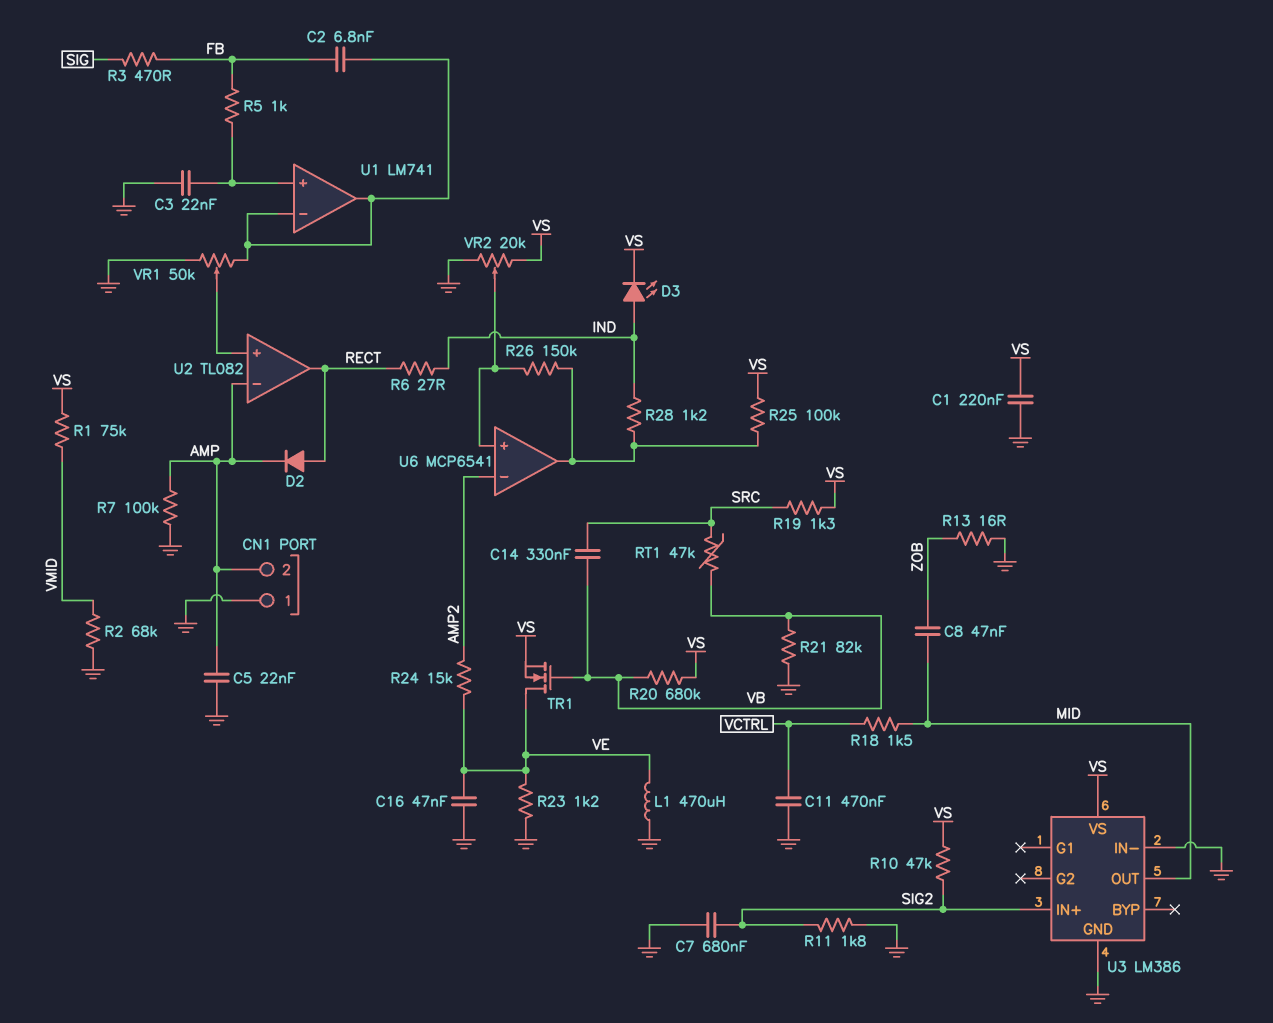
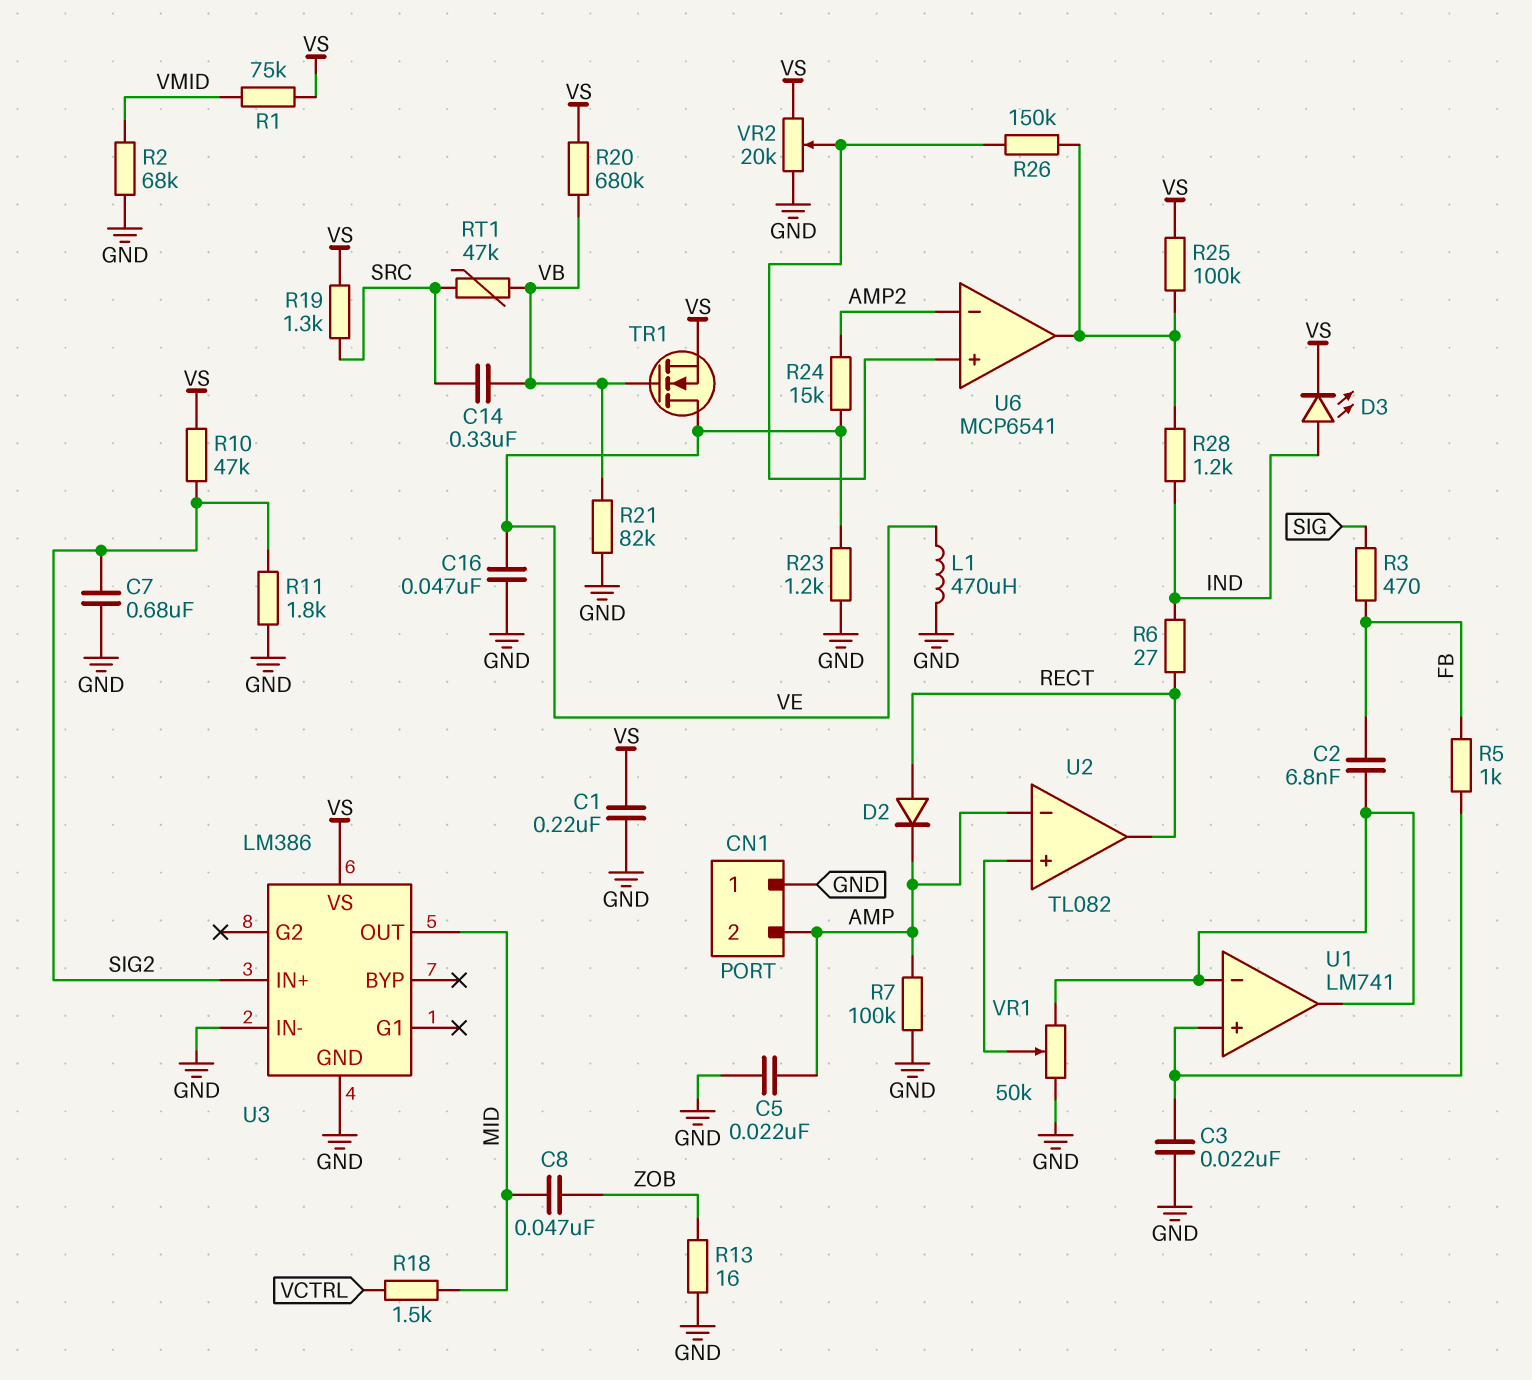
C11: 470nF (GND, VCTRL) -> none

